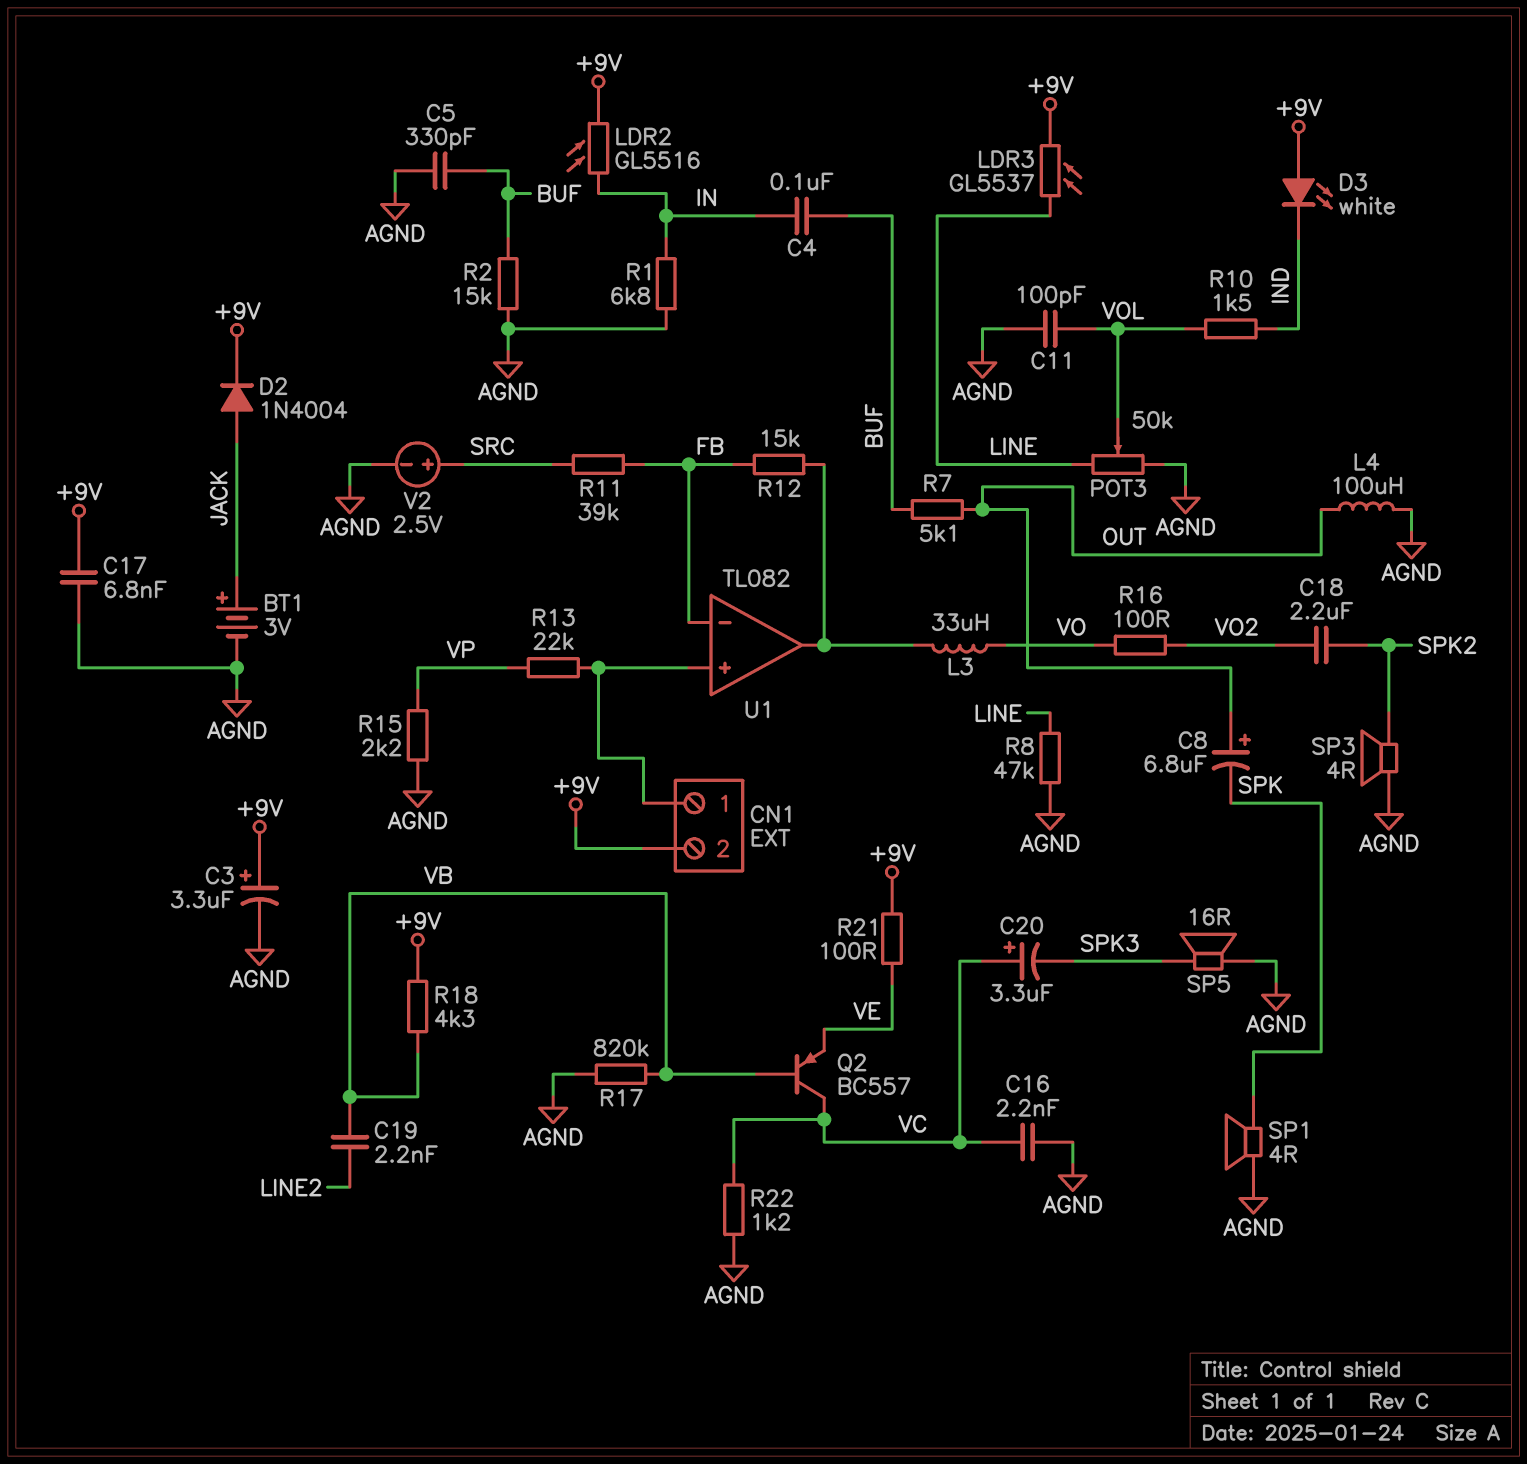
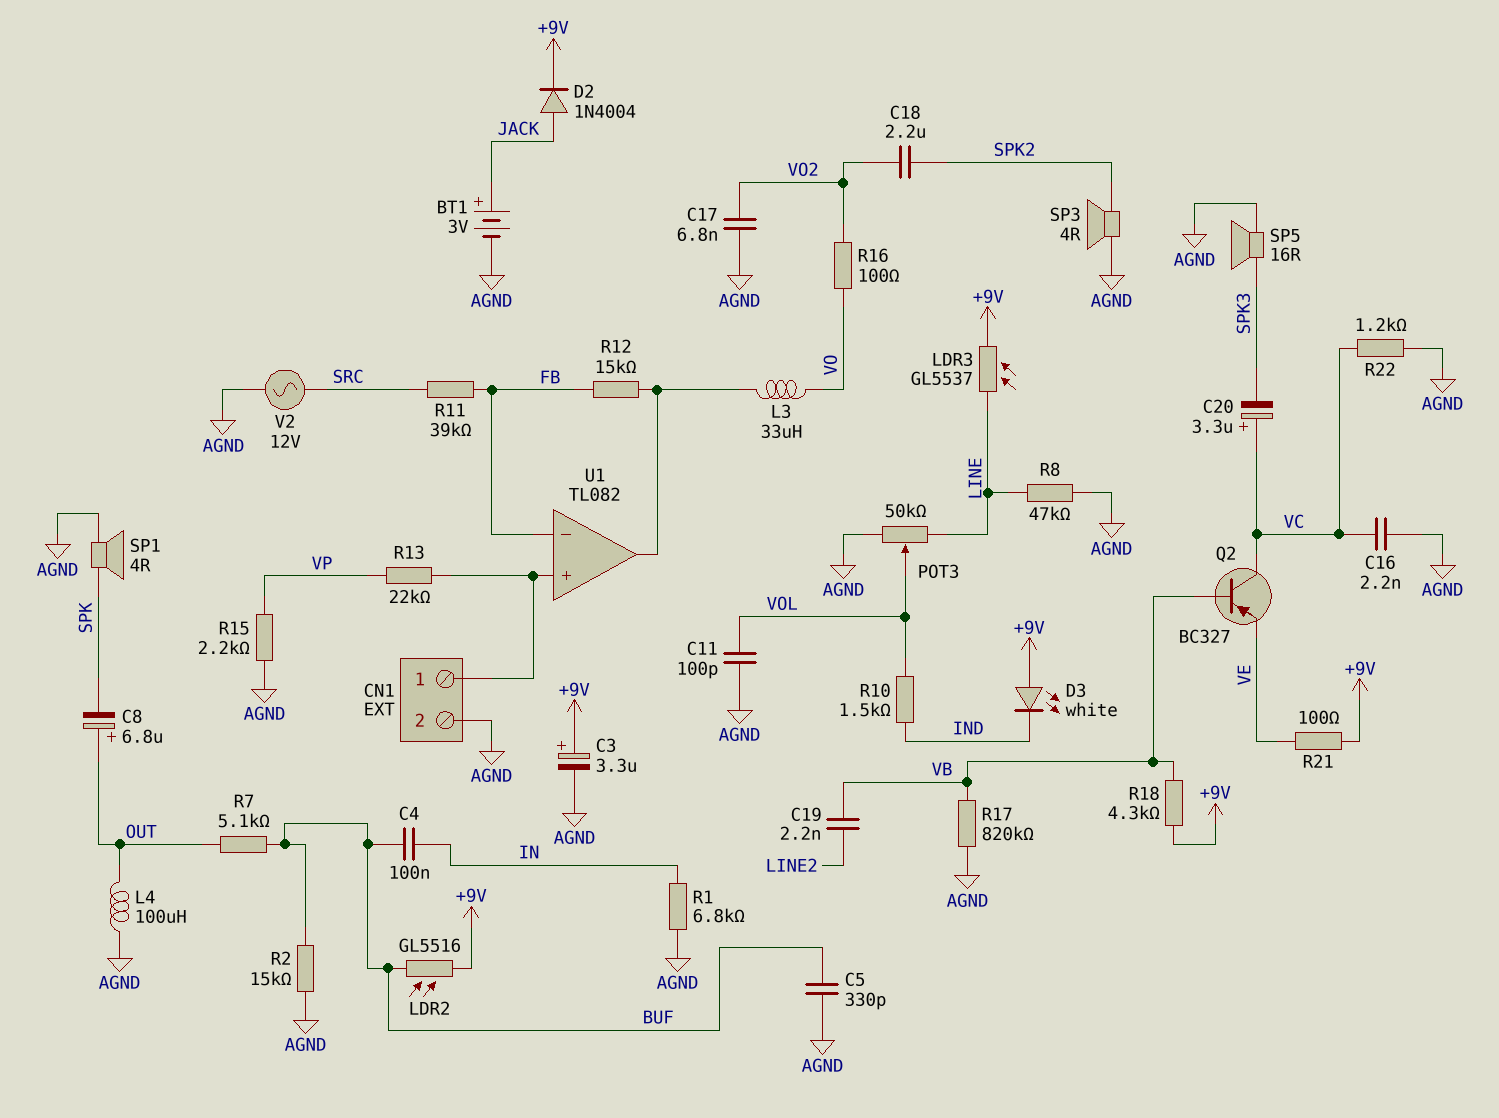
C17: 6.8nF (+9V, AGND) -> 6.8nF (AGND, VO2)
CN1 pin 2: +9V -> AGND
LDR2: GL5516 (+9V, IN) -> GL5516 (+9V, BUF)
Q2: PNP BC557 (B VB, C VC, E VE) -> PNP BC327 (B VB, C VC, E VE)
V2: 2.5V (plus SRC, minus AGND) -> AC 12V (AGND, SRC)

